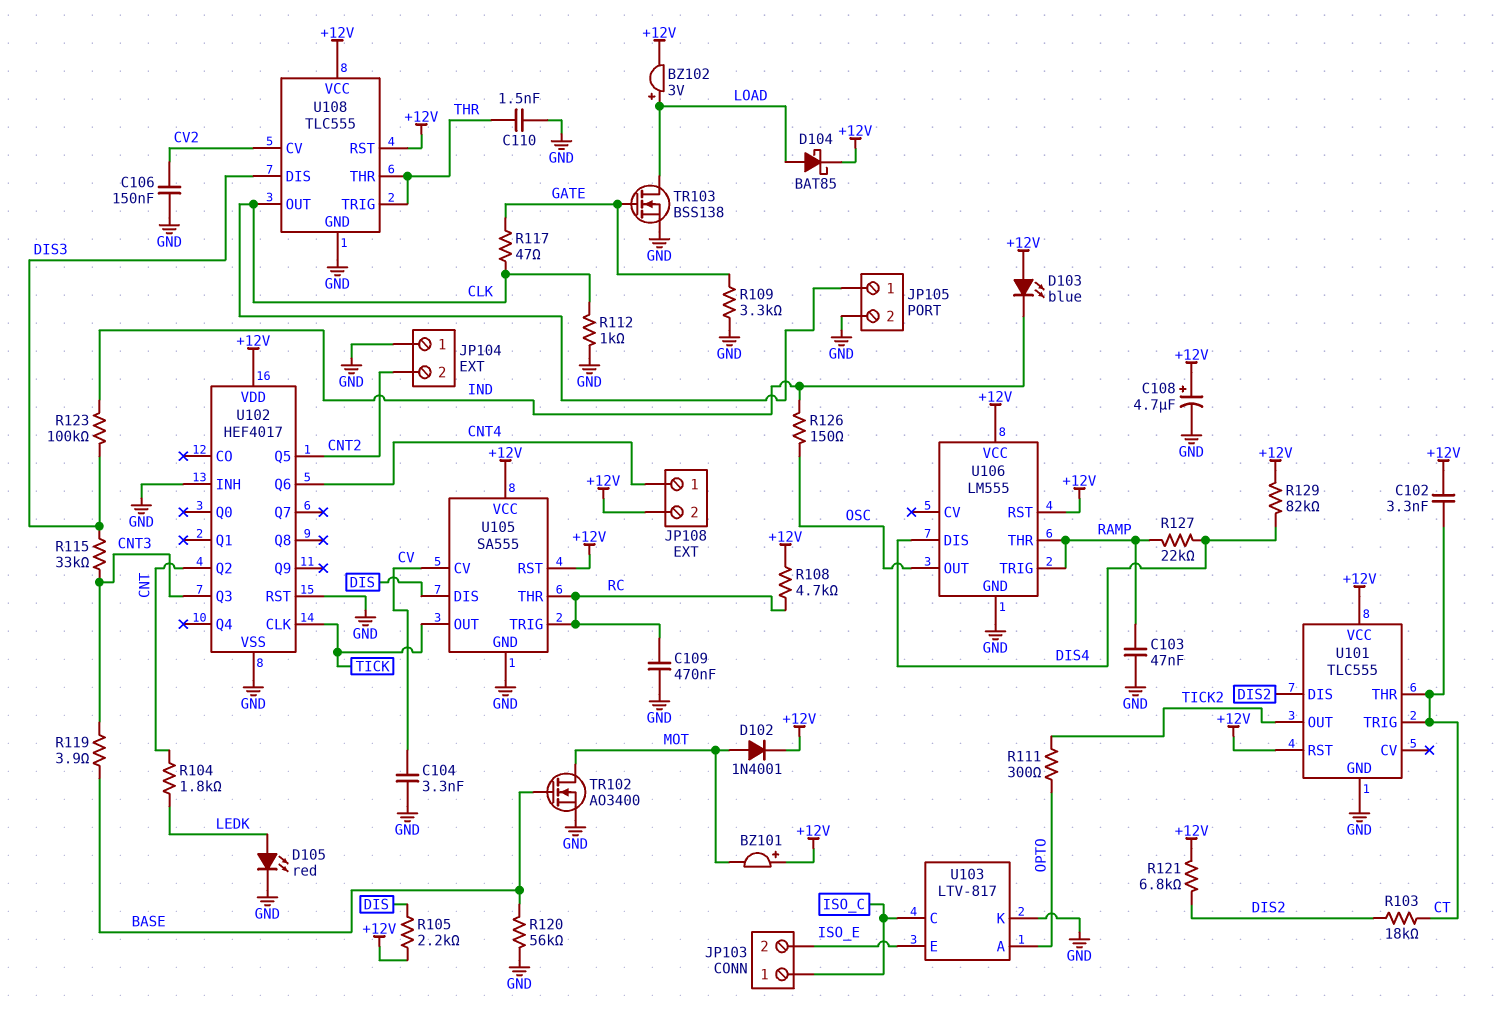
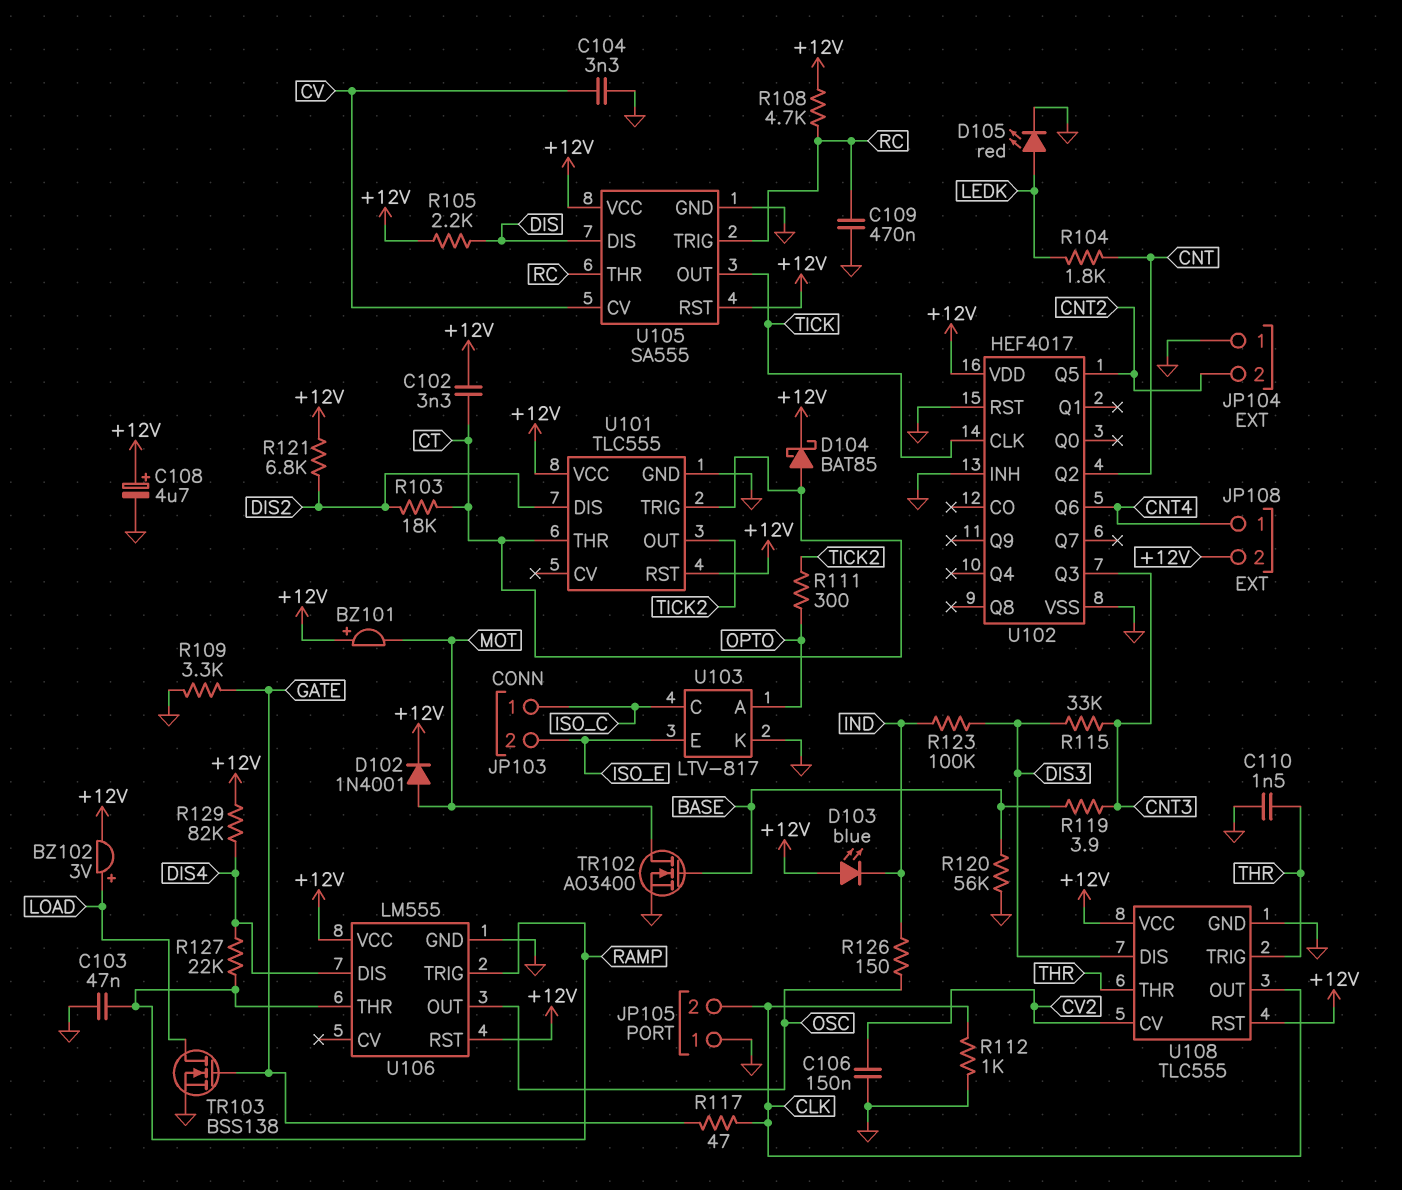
D104: schottky BAT85 (A LOAD, K +12V) -> schottky BAT85 (A CT, K +12V)
JP105 pin 1: CLK -> GND
JP105 pin 2: GND -> CLK

